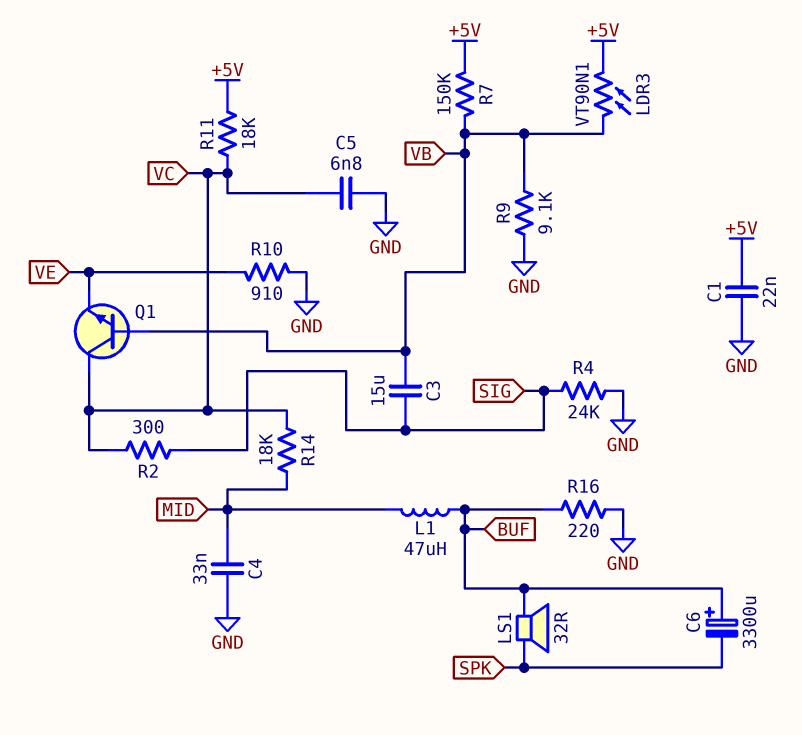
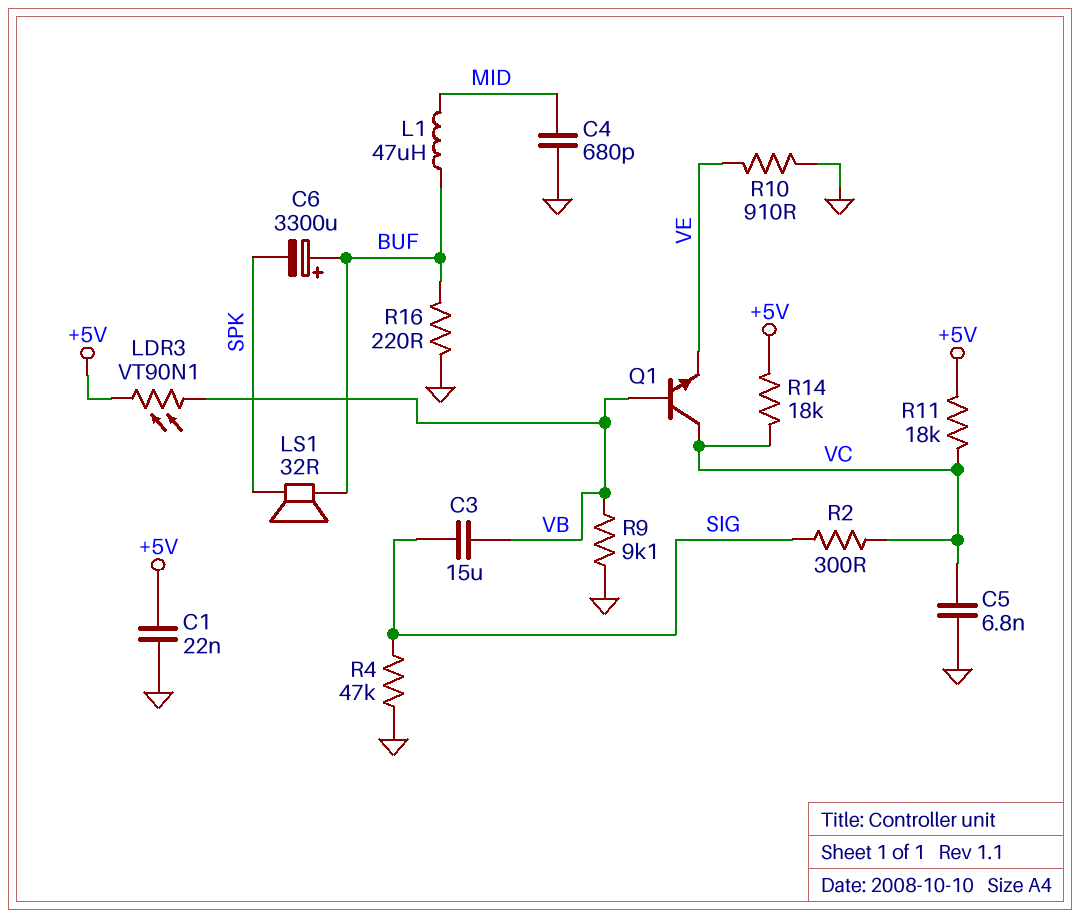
C4: 33nF (GND, MID) -> 680pF (GND, MID)
R4: 24k (GND, SIG) -> 47k (GND, SIG)
R7: 150k (+5V, VB) -> none
R14: 18k (MID, VC) -> 18k (+5V, VC)

